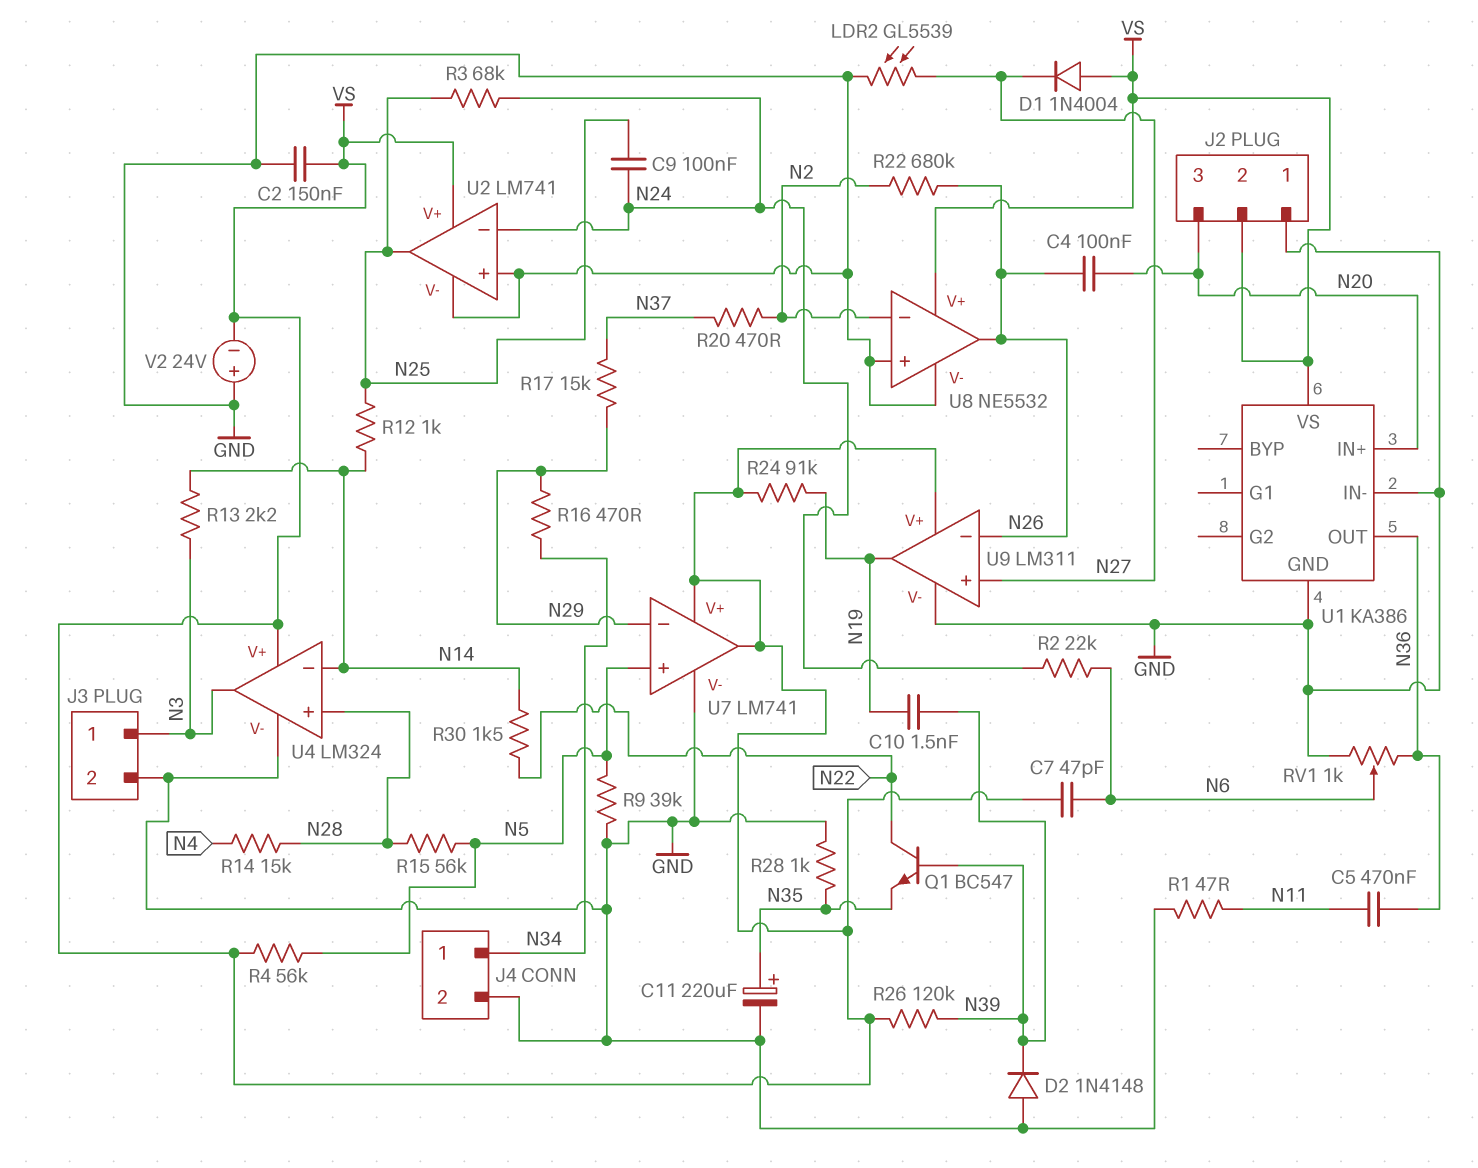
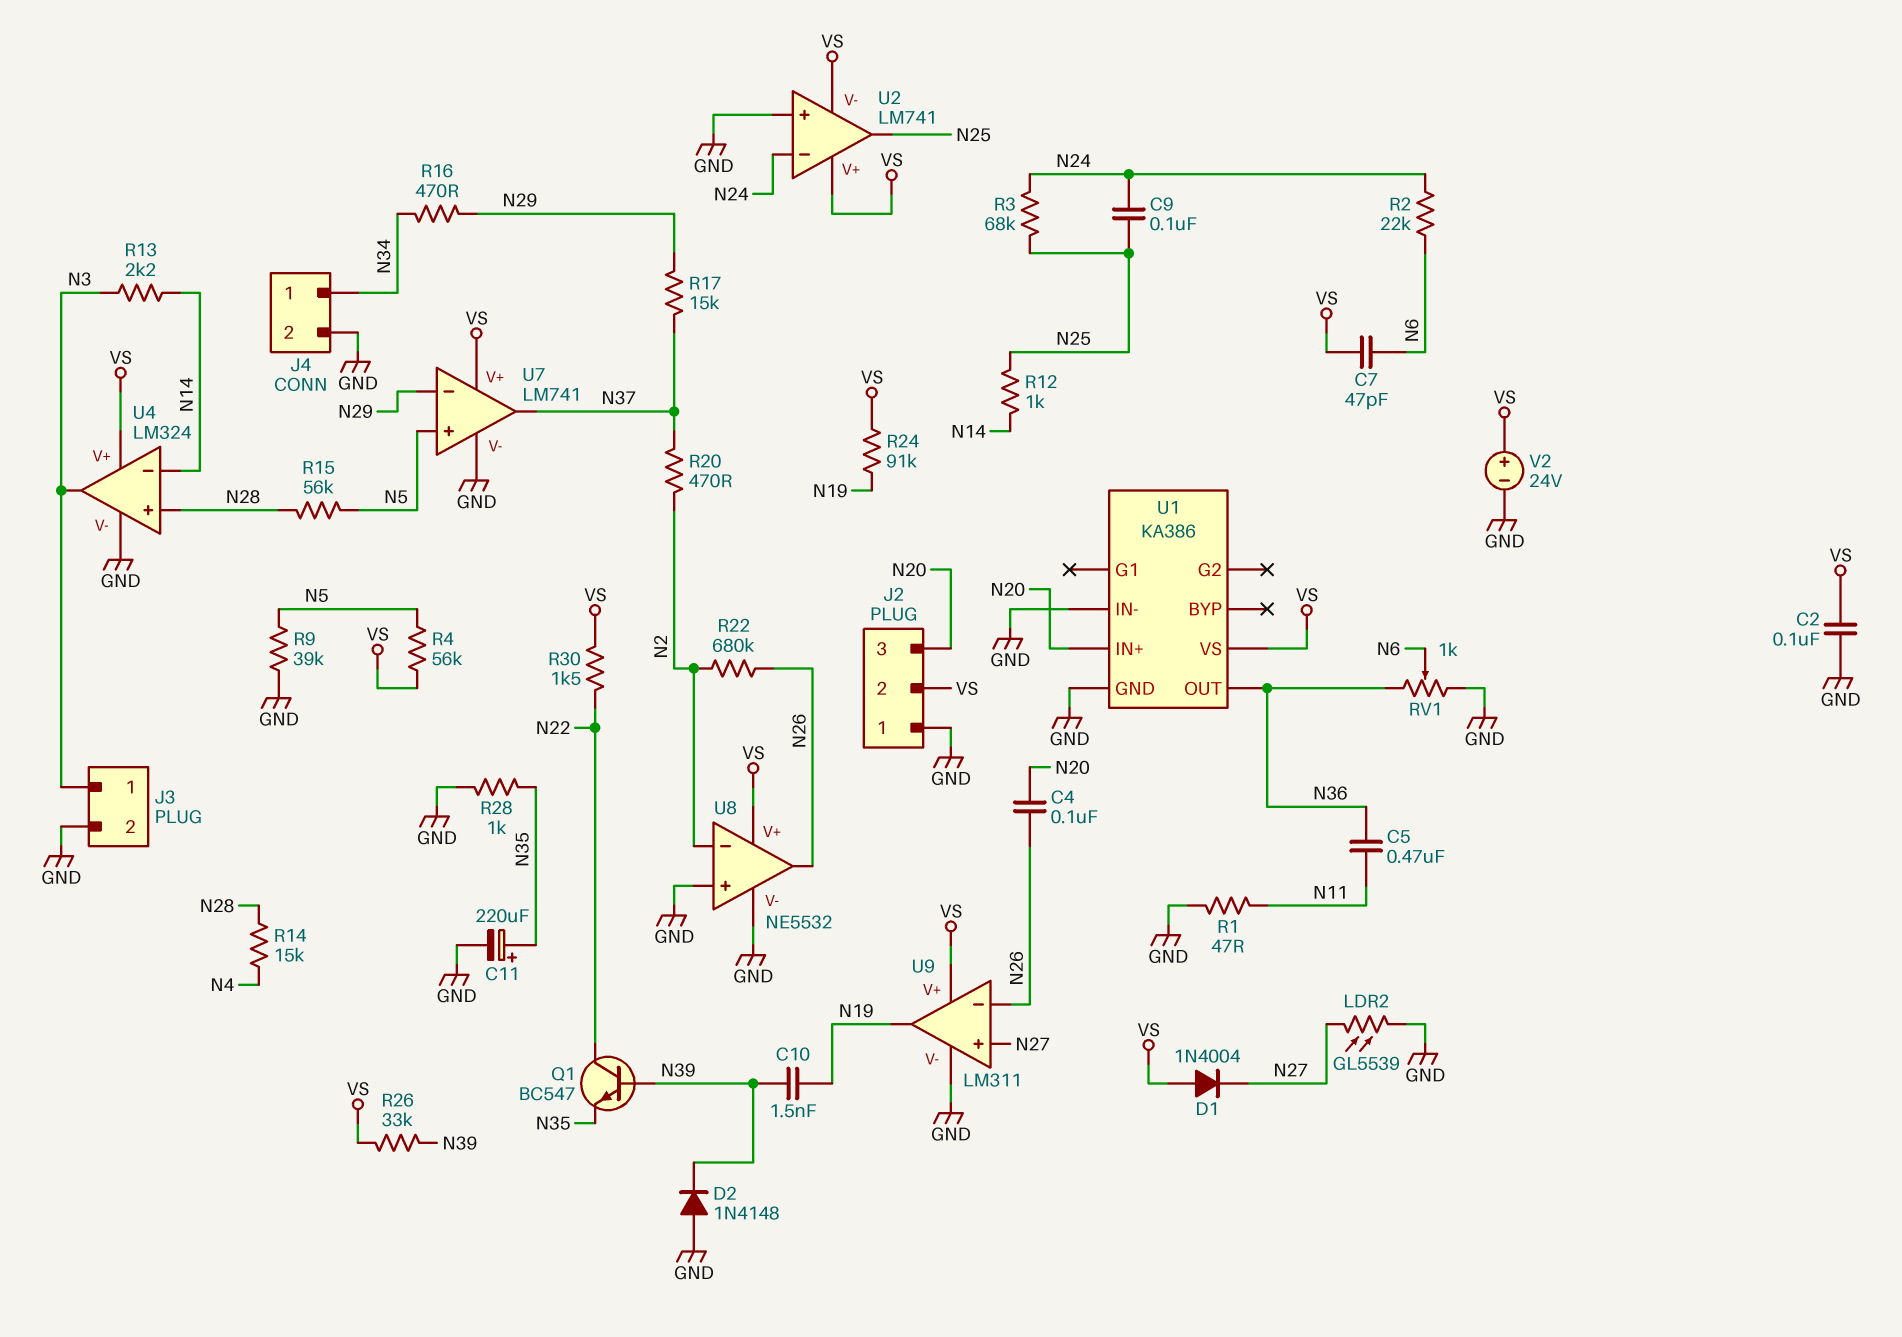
C2: 150nF (GND, VS) -> 100nF (GND, VS)
R26: 120k (N39, VS) -> 33k (N39, VS)
R30: 1.5k (N14, N22) -> 1.5k (N22, VS)
U2 pin V-: GND -> VS
U7 pin out: VS -> N37
V2: 24V (plus GND, minus VS) -> 24V (plus VS, minus GND)

